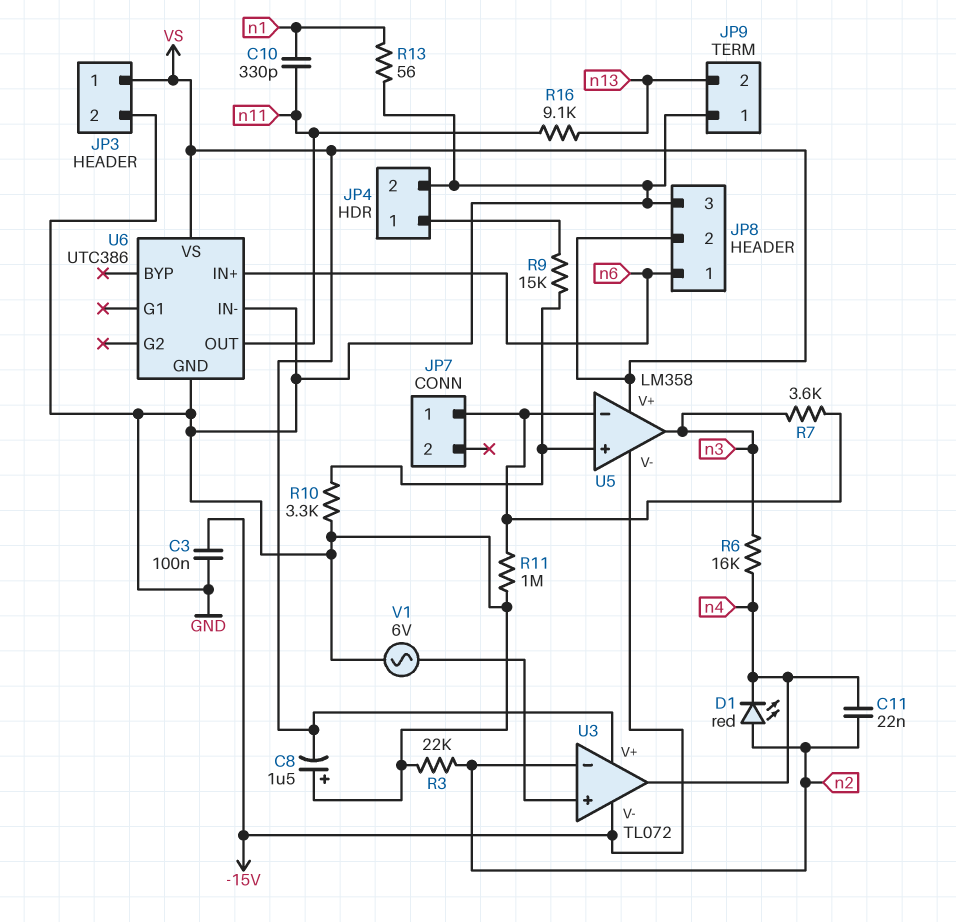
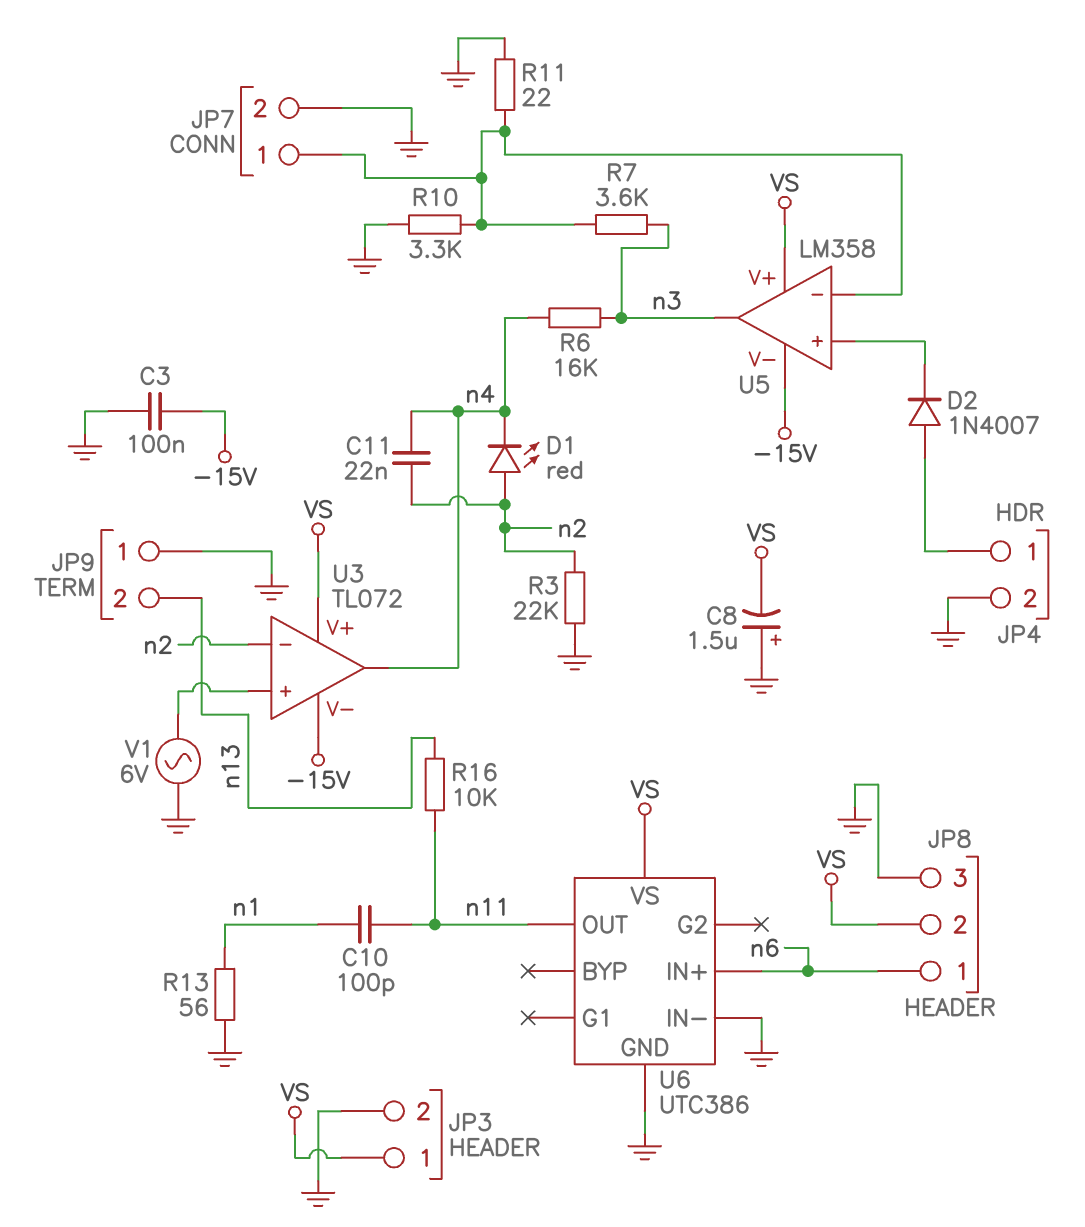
C10: 330pF (n1, n11) -> 100pF (n1, n11)
D2: none -> diode 1N4007 (A JP4/1, K U5/in+)
JP7 pin 2: none -> GND
R9: 15k (JP4/1, U5/in+) -> none
R10: 3.3k (GND, U5/in+) -> 3.3k (GND, JP7/1)
R11: 1M (GND, JP7/1) -> 22 (GND, JP7/1)
R16: 9.1k (n11, n13) -> 10k (n11, n13)

